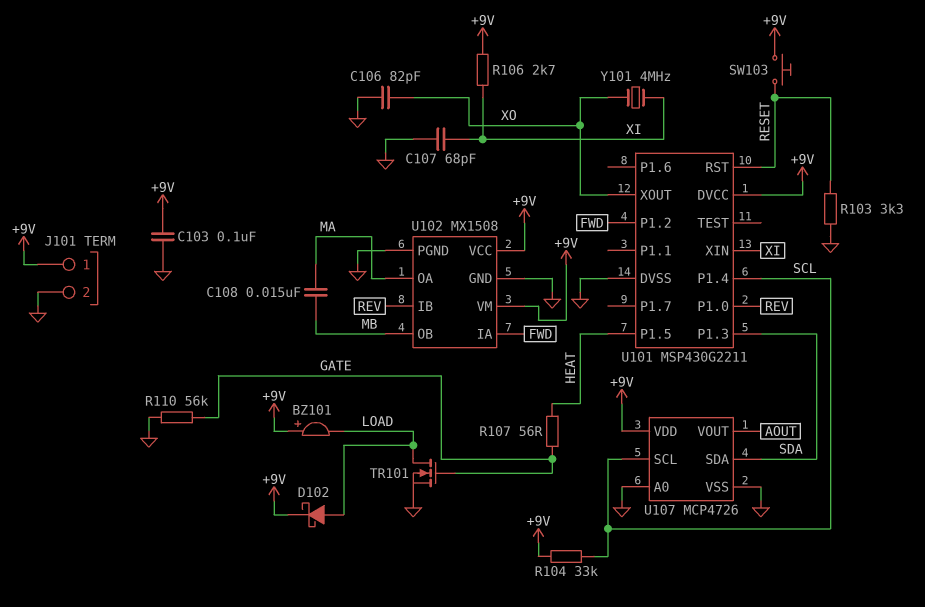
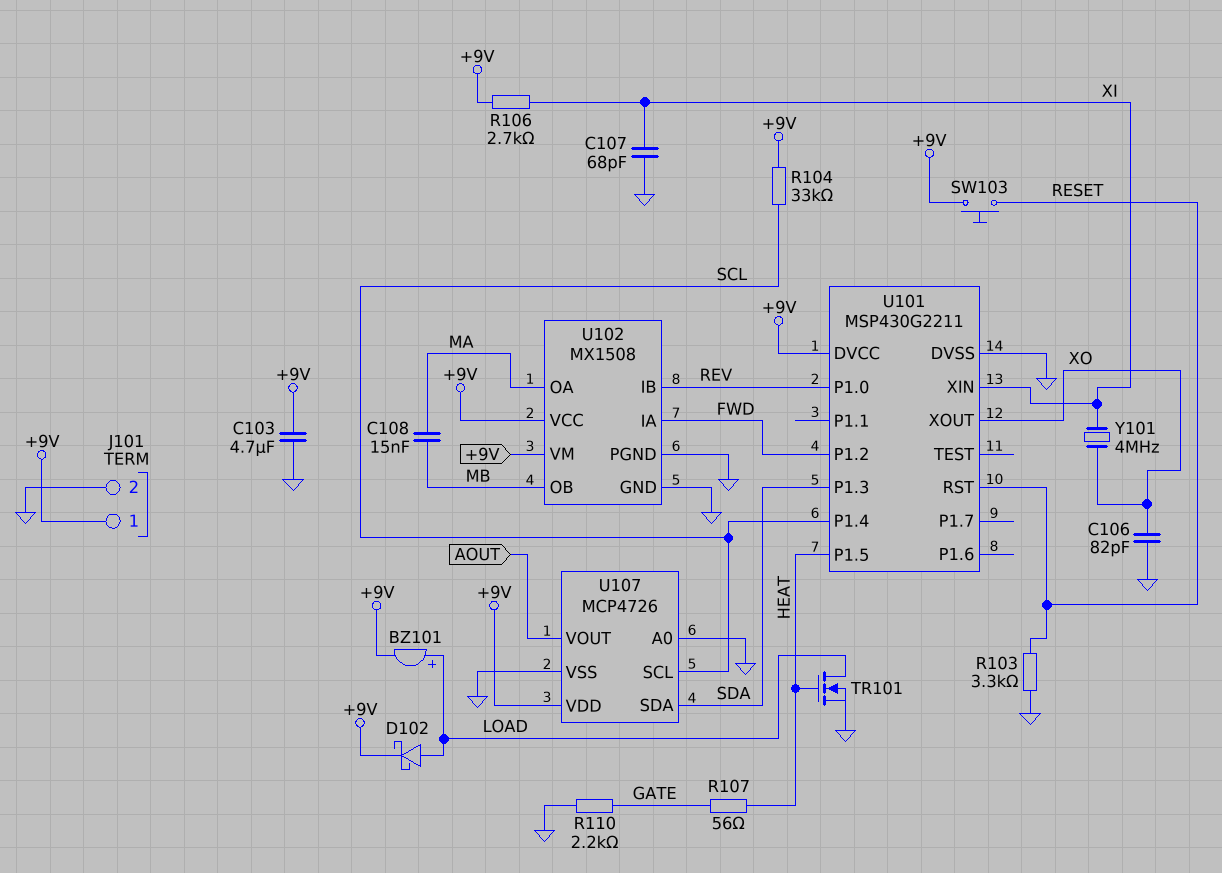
BZ101: buzzer (plus +9V, minus LOAD) -> buzzer (plus LOAD, minus +9V)
C103: 100nF (+9V, GND) -> 4.7uF (+9V, GND)
R110: 56k (GATE, GND) -> 2.2k (GATE, GND)
TR101: NMOS (G GATE, D LOAD, S GND) -> NMOS (G HEAT, D LOAD, S GND)

